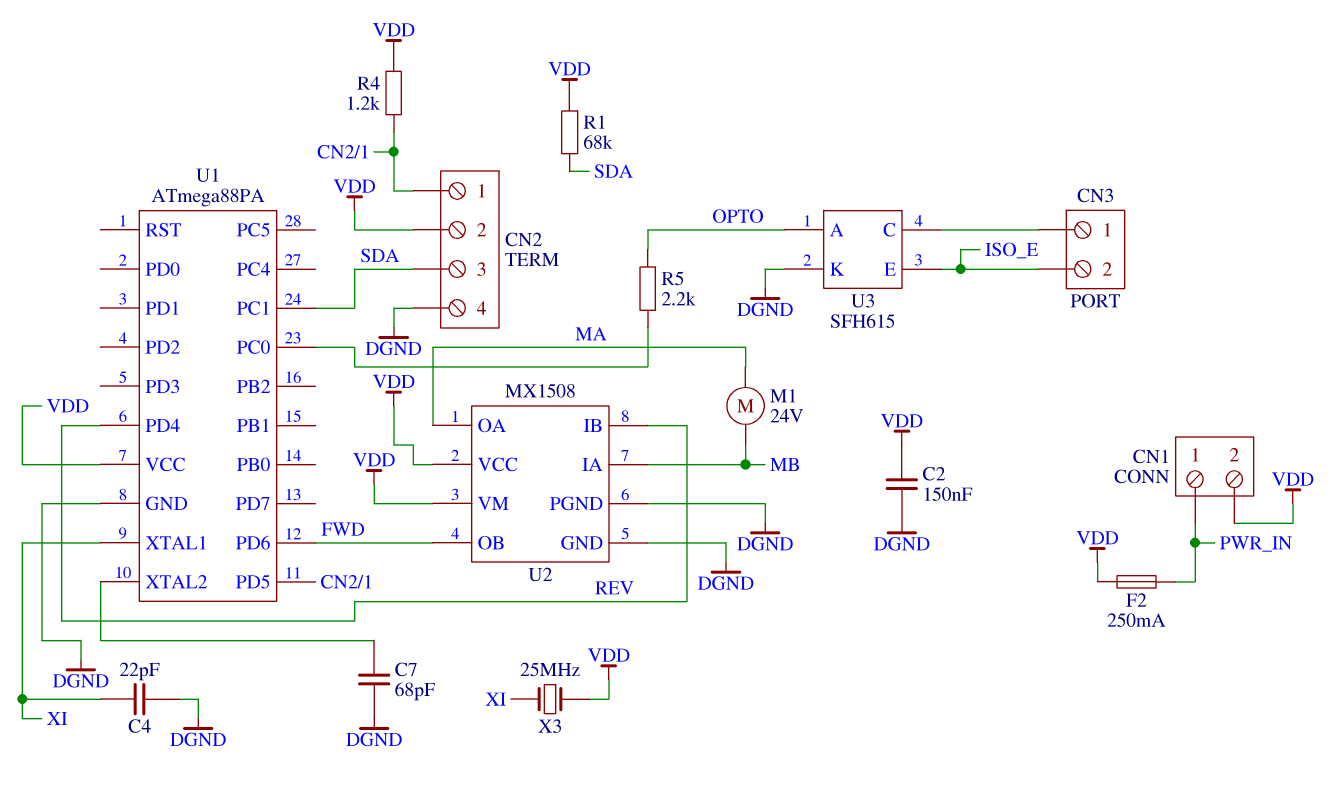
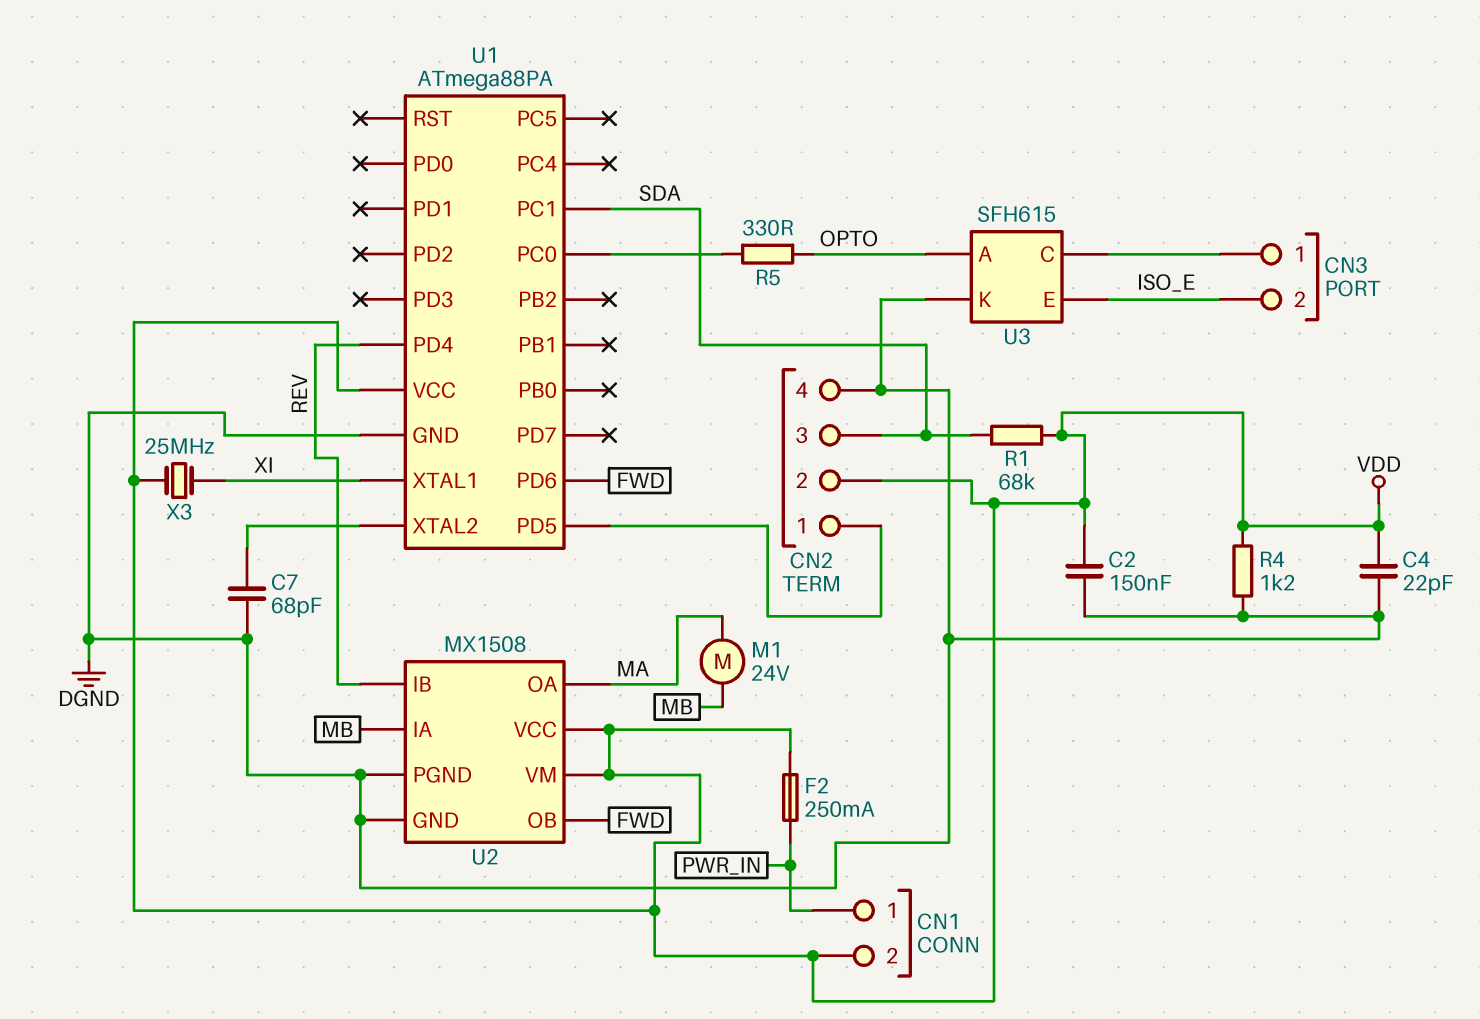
C4: 22pF (DGND, XI) -> 22pF (DGND, VDD)
R4: 1.2k (CN2/1, VDD) -> 1.2k (DGND, VDD)
R5: 2.2k (OPTO, U1/PC0) -> 330 (OPTO, U1/PC0)

